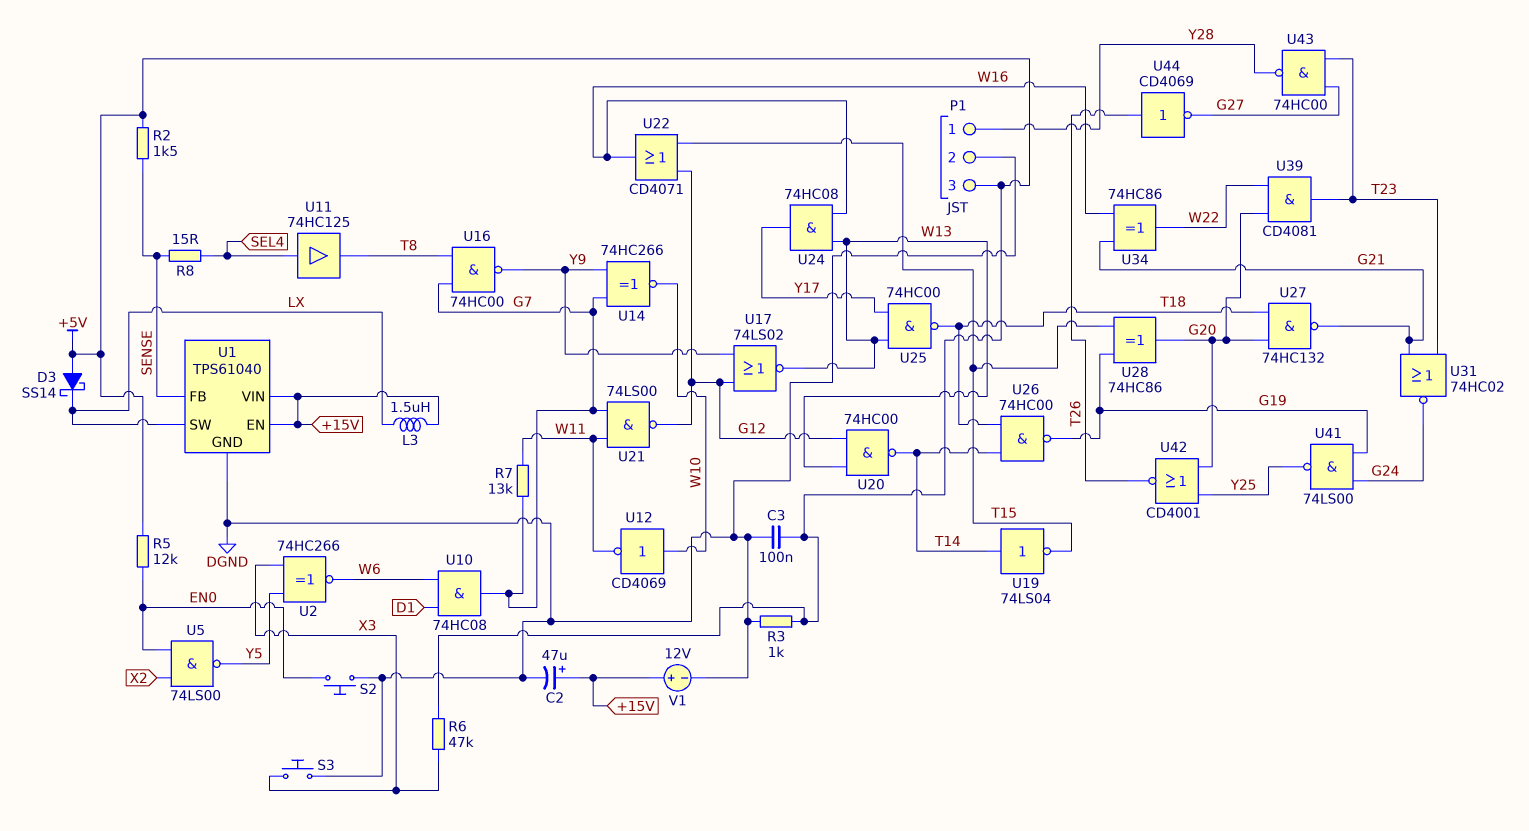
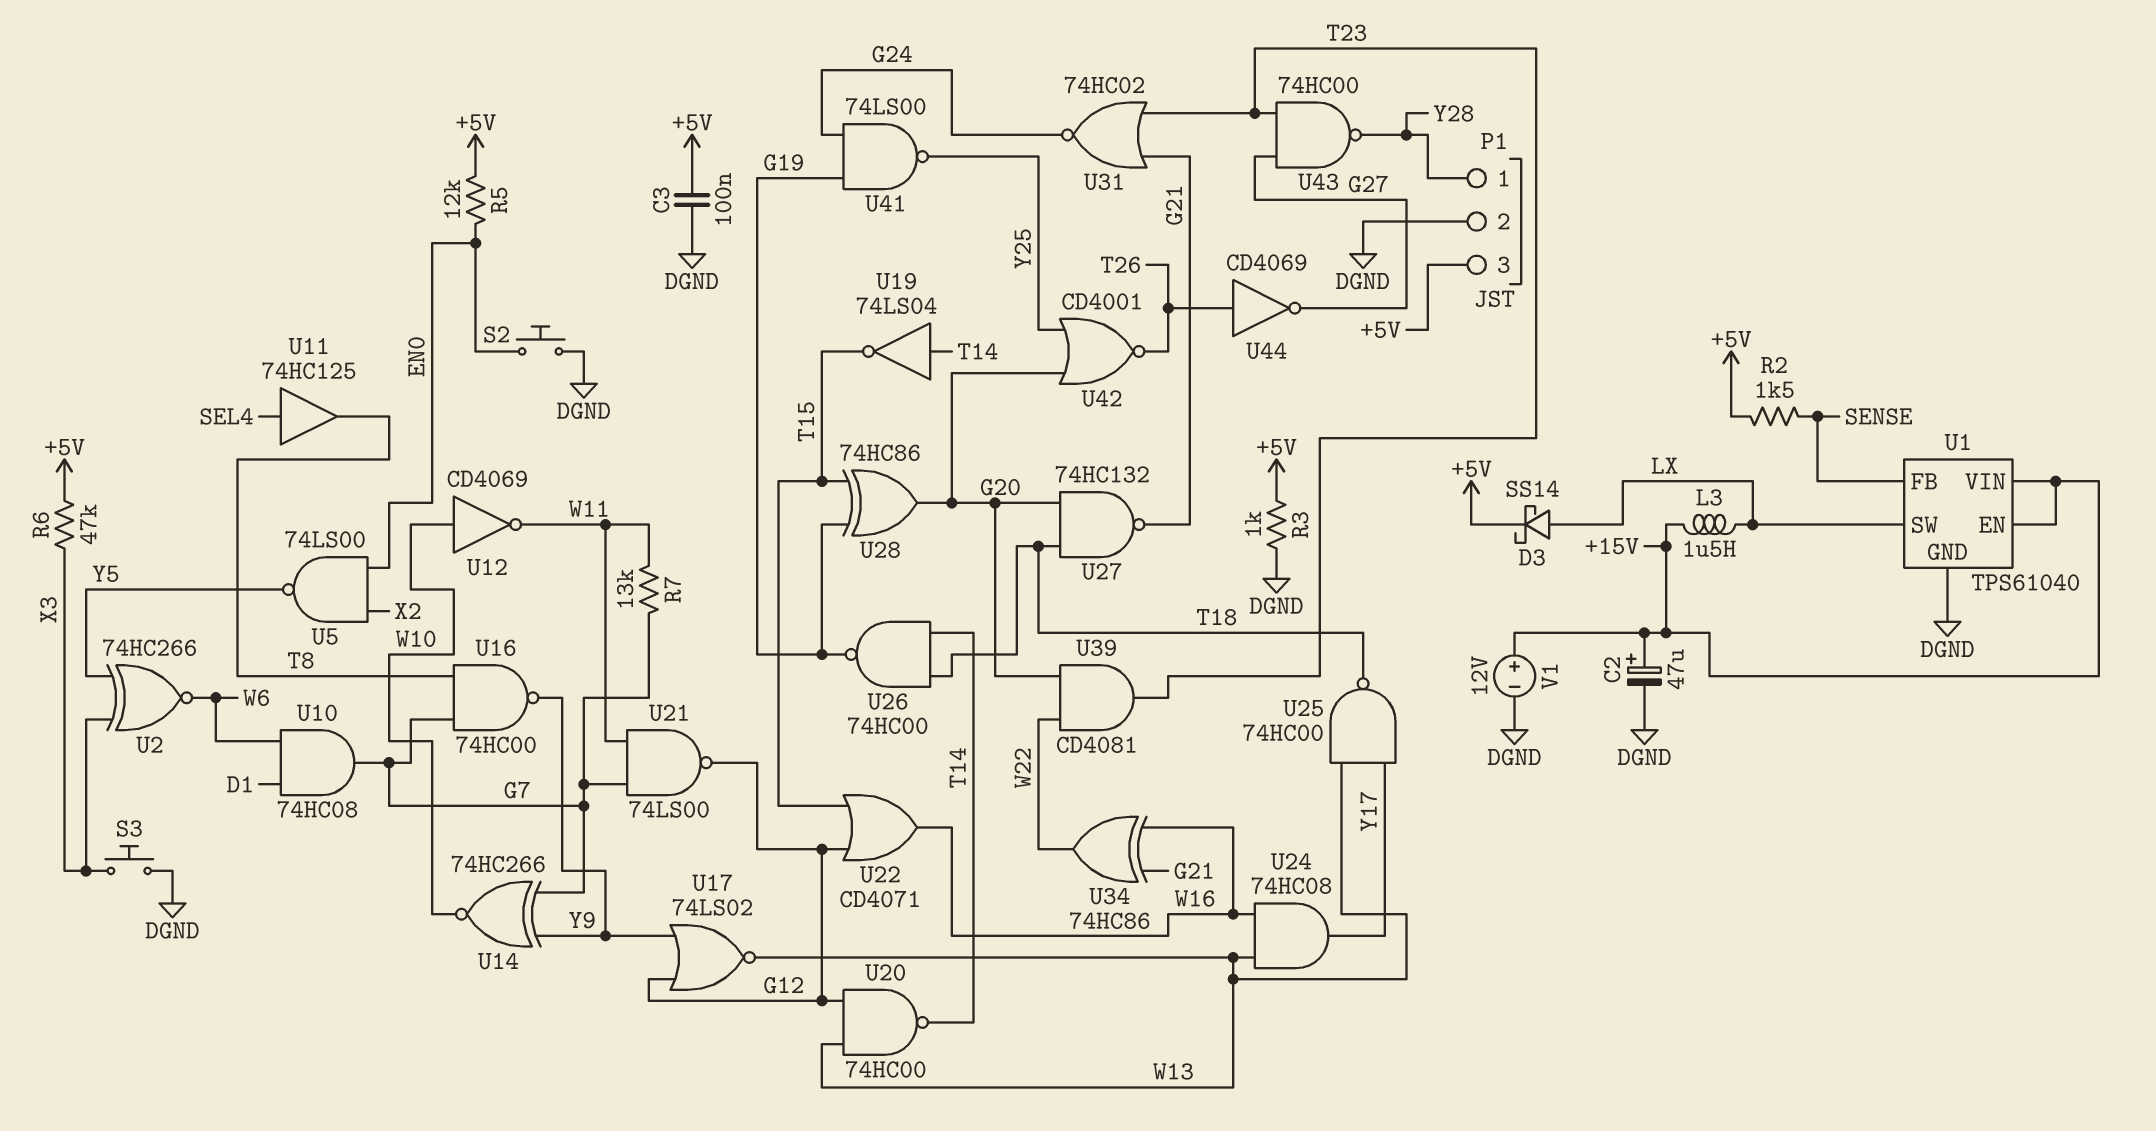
D3: schottky SS14 (A +5V, K LX) -> schottky SS14 (A LX, K +5V)
R8: 15 (SEL4, SENSE) -> none

